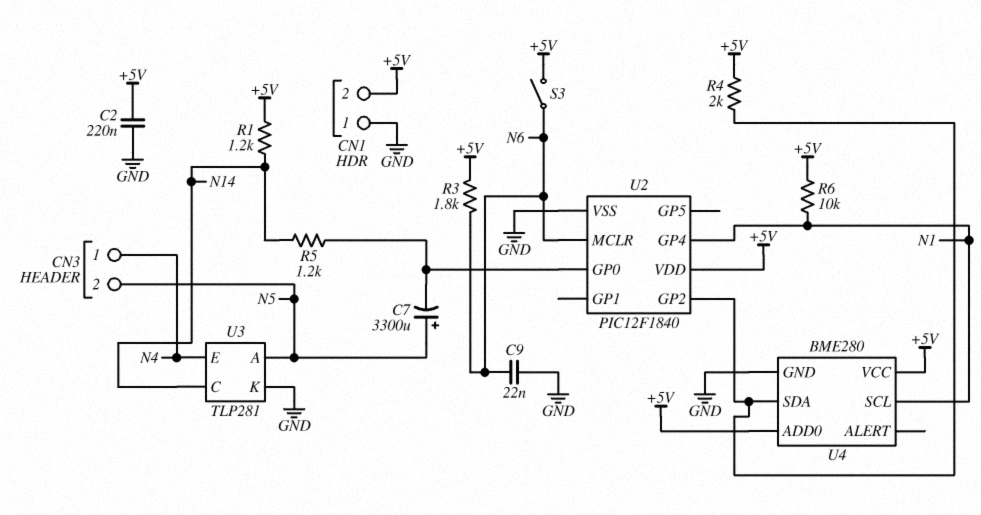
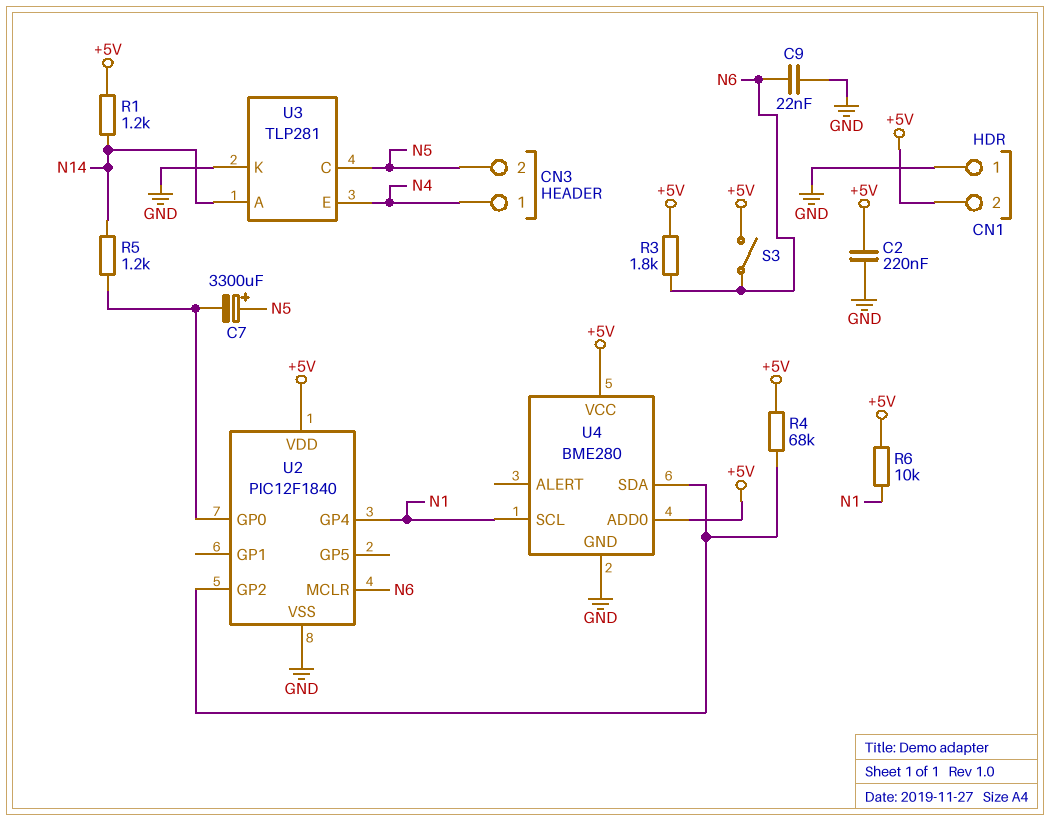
R4: 2k (+5V, U2/GP2) -> 68k (+5V, U2/GP2)
U3 pin A: N5 -> N14
U3 pin C: N14 -> N5

